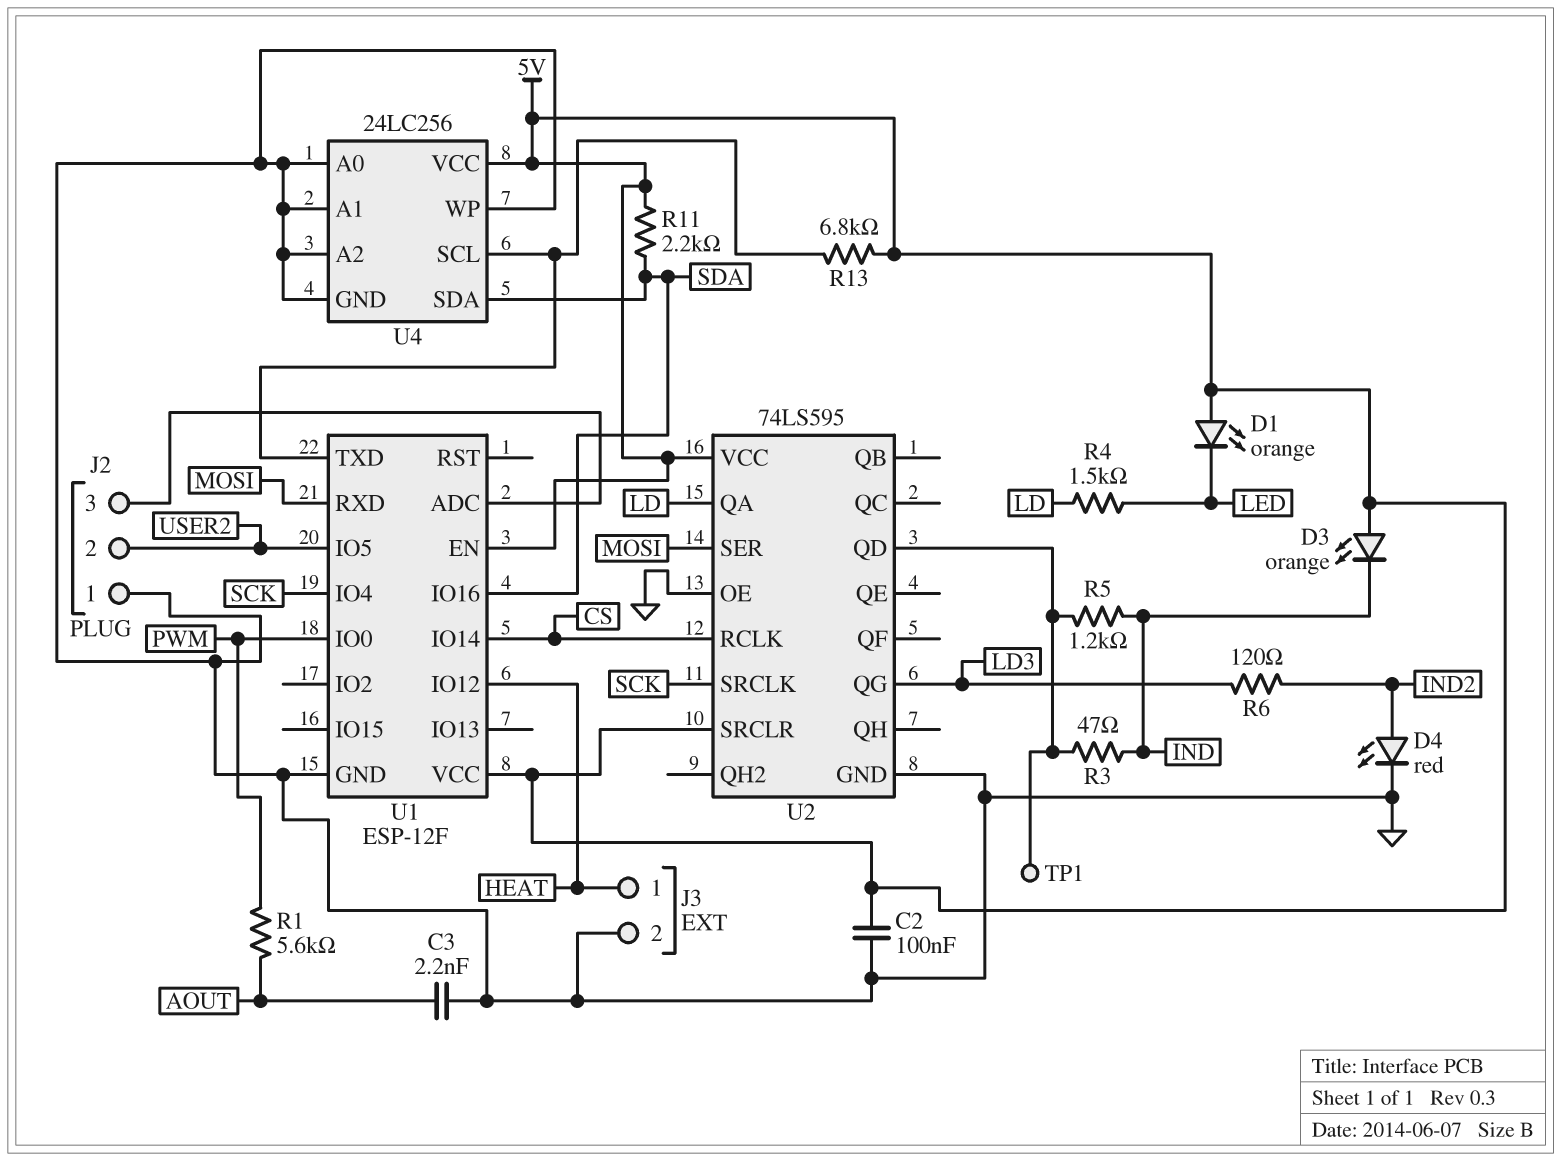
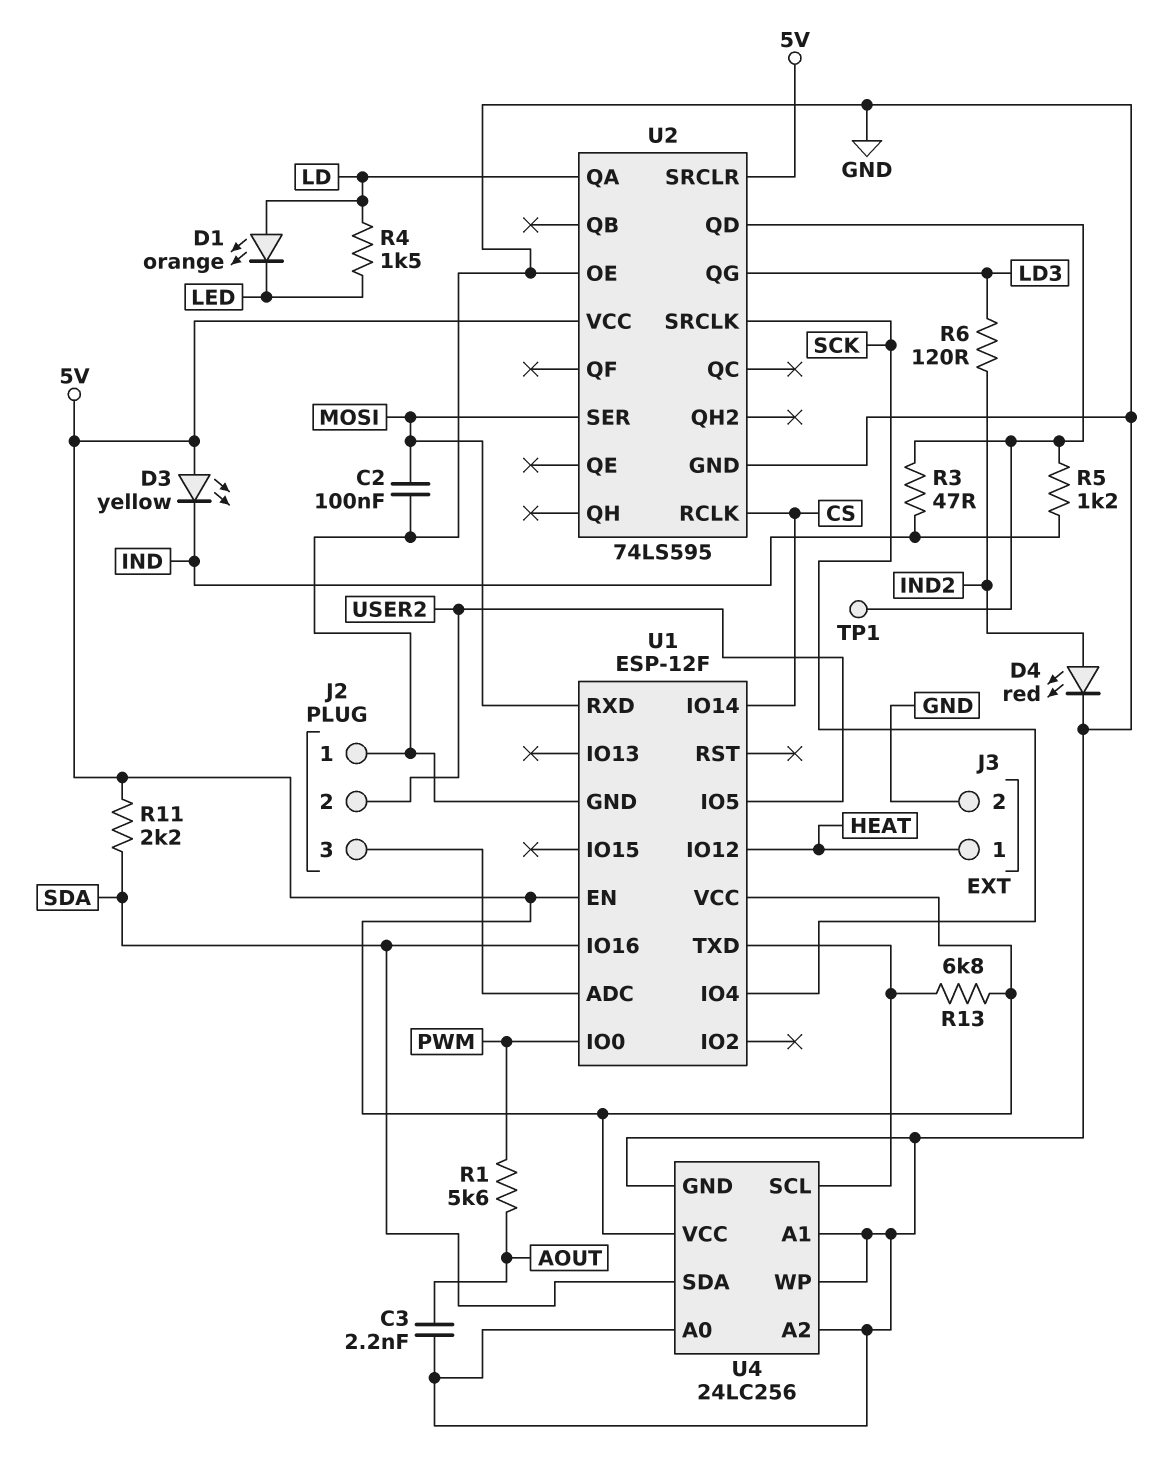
C2: 100nF (5V, GND) -> 100nF (GND, MOSI)
D1: LED orange (A 5V, K LED) -> LED orange (A LD, K LED)
D3: LED orange (A 5V, K IND) -> LED yellow (A 5V, K IND)

